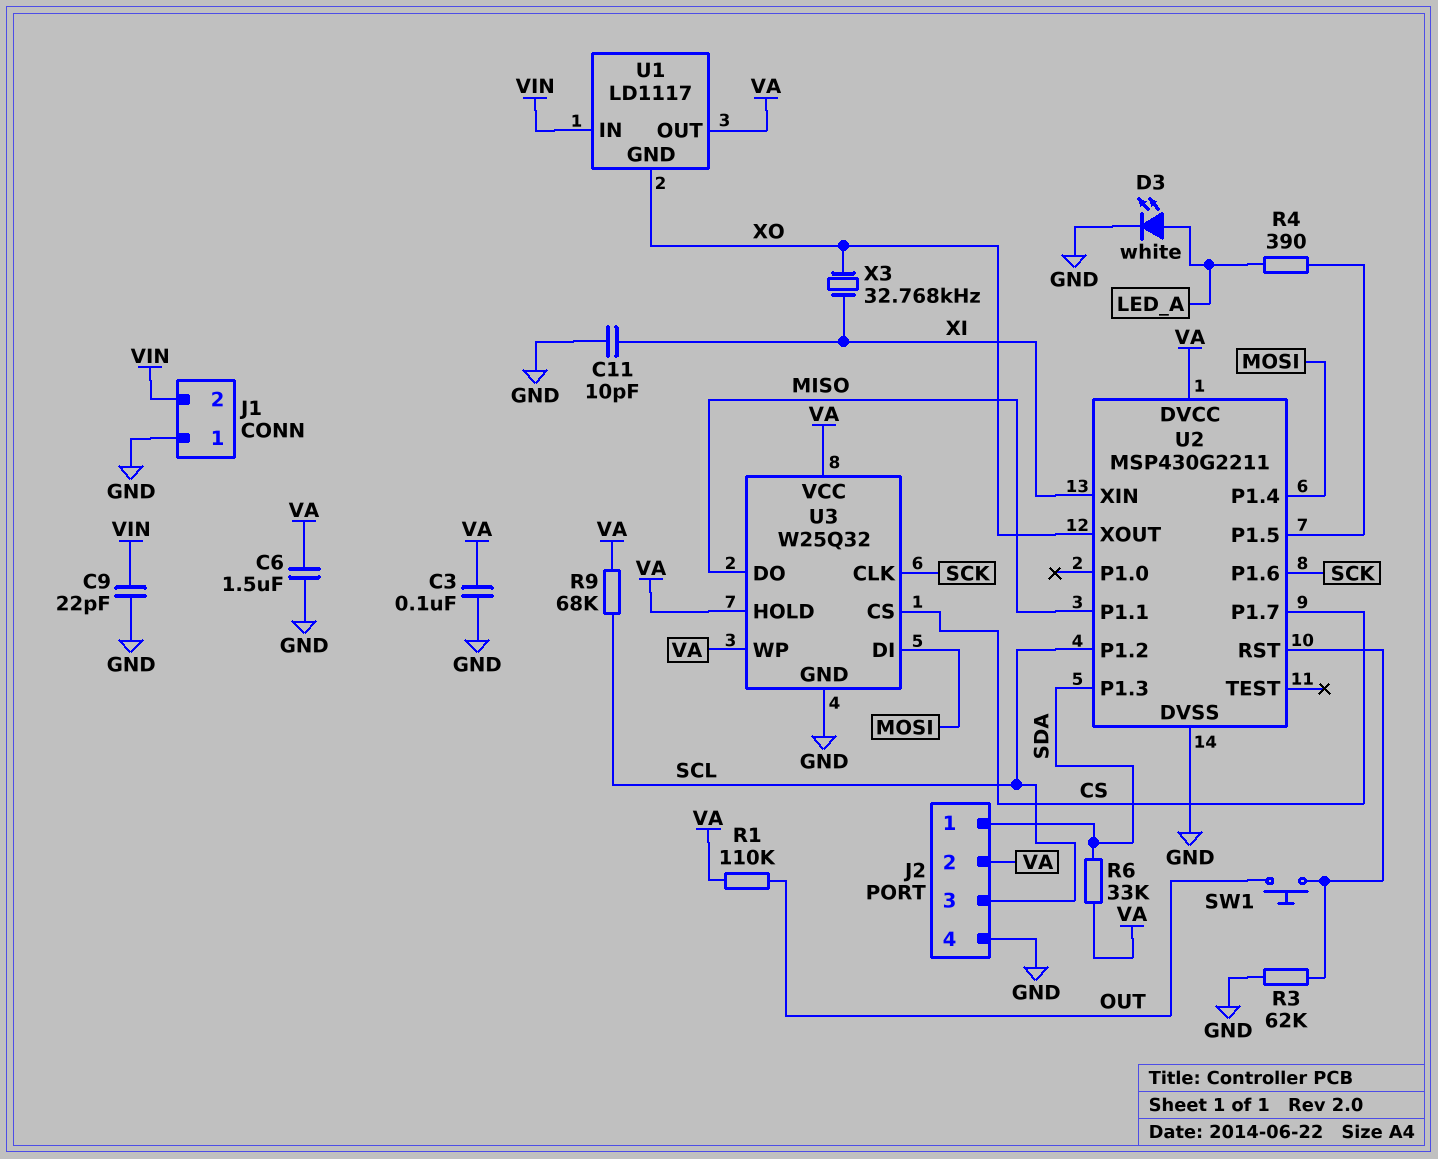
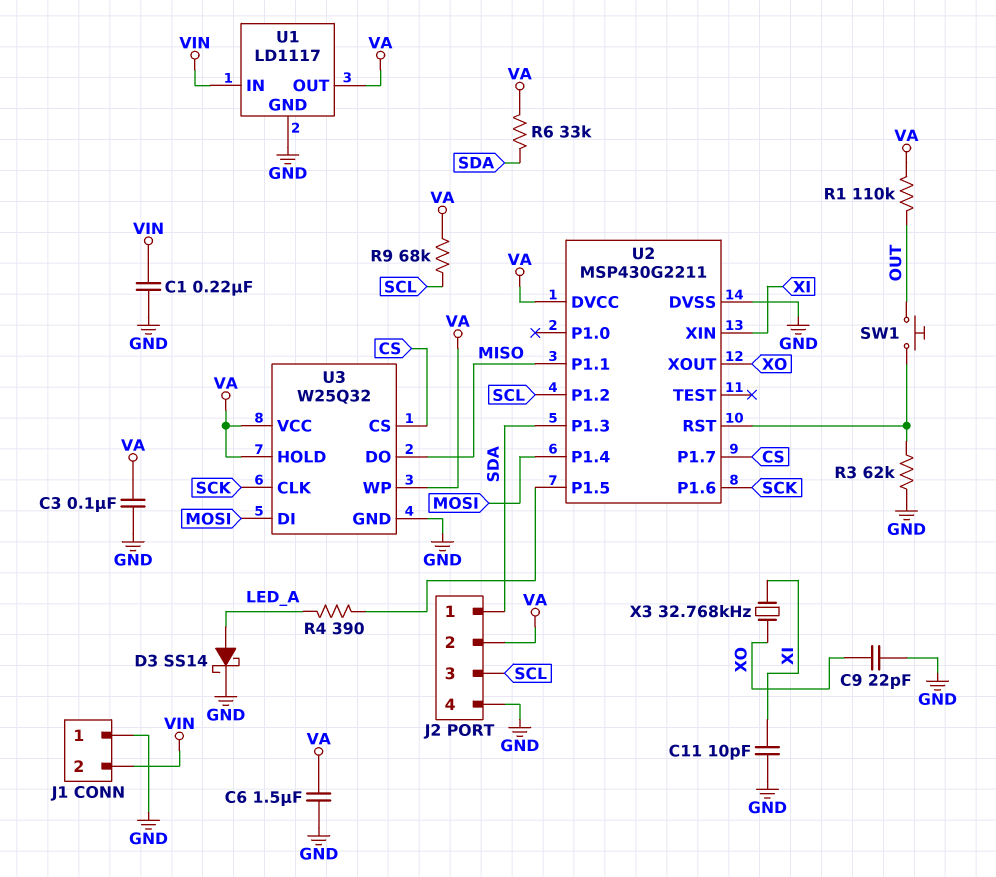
C1: none -> 220nF (GND, VIN)
C9: 22pF (GND, VIN) -> 22pF (GND, XO)
D3: LED white (A LED_A, K GND) -> schottky SS14 (A LED_A, K GND)
U1 pin GND: XO -> GND

